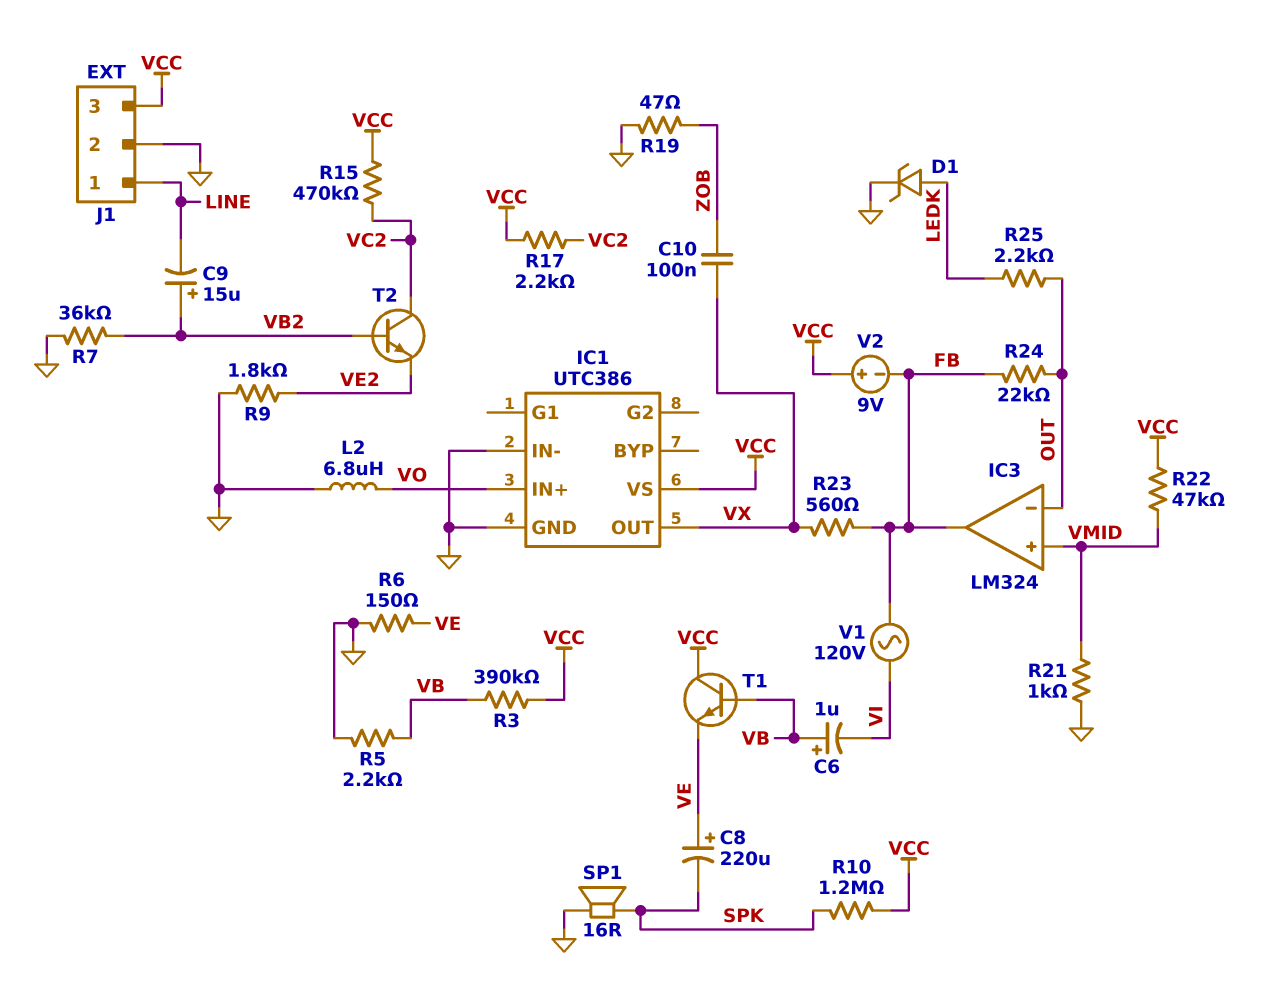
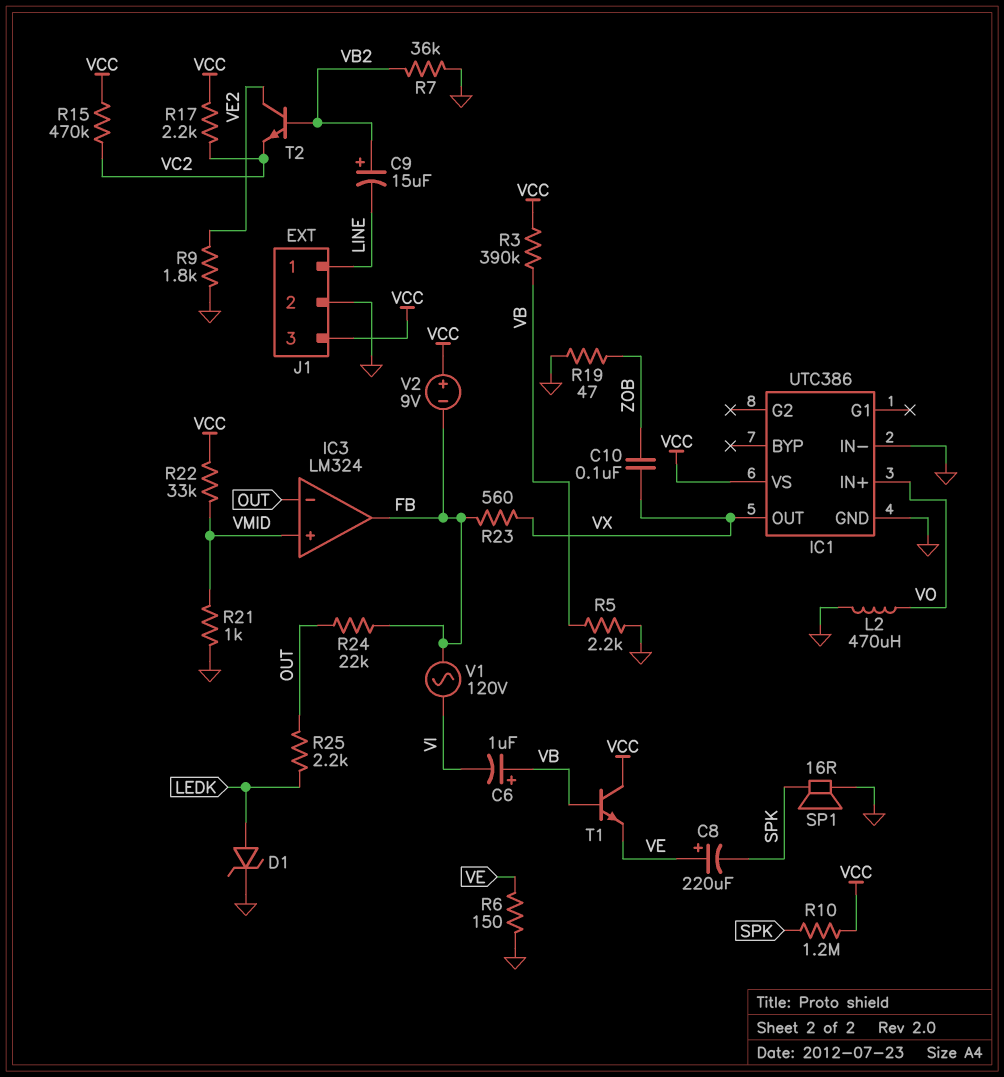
L2: 6.8uH (GND, VO) -> 470uH (GND, VO)
R22: 47k (VCC, VMID) -> 33k (VCC, VMID)
T2: NPN (B VB2, C VC2, E VE2) -> NPN (B VB2, C VE2, E VC2)

